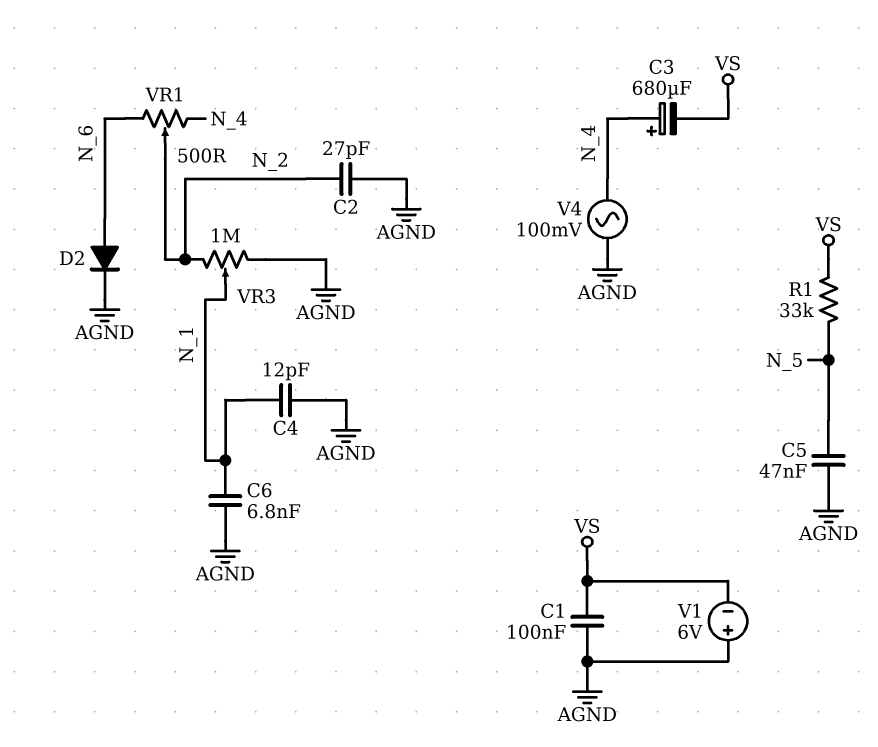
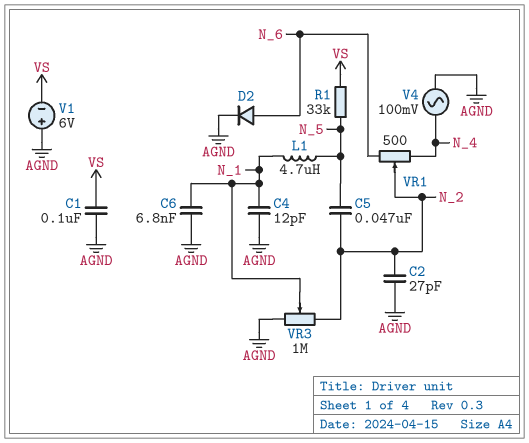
C3: 680uF (plus N_4, minus VS) -> none
C5: 47nF (AGND, N_5) -> 47nF (N_2, N_5)
L1: none -> 4.7uH (N_1, N_5)

